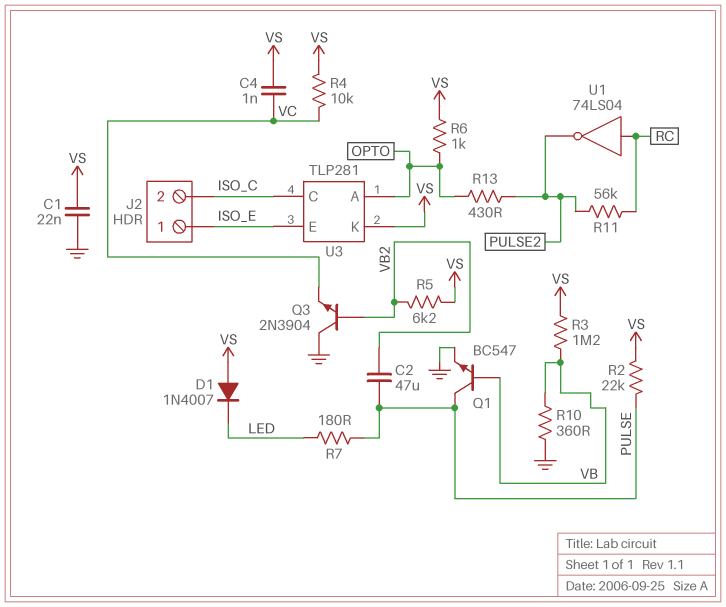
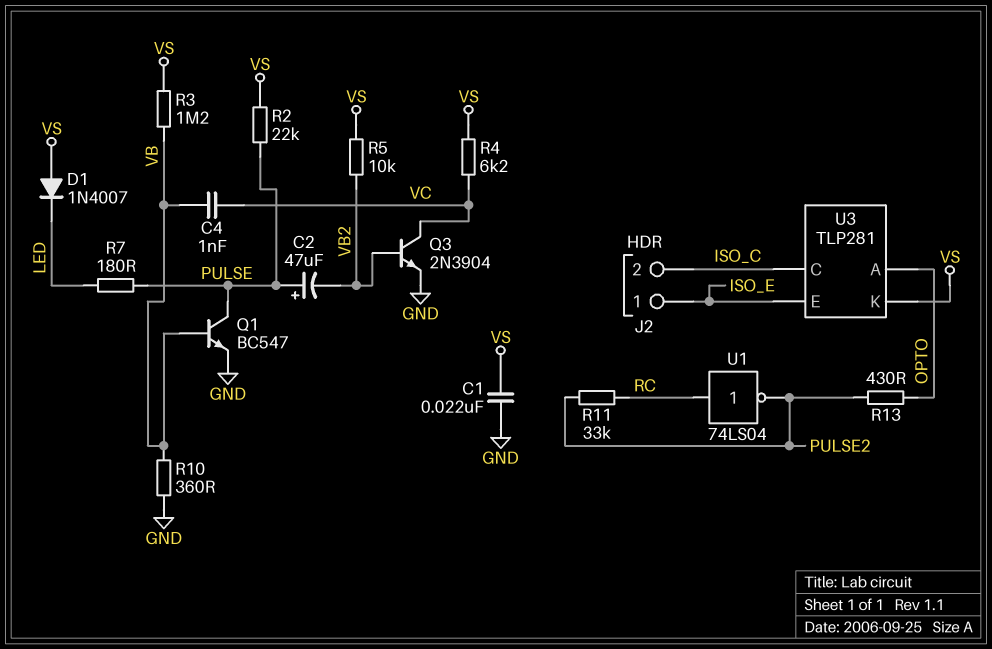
C2: 47uF (PULSE, VB2) -> 47uF (plus PULSE, minus VB2)
C4: 1nF (VC, VS) -> 1nF (VB, VC)
Q3: NPN 2N3904 (B VB2, C GND, E VC) -> NPN 2N3904 (B VB2, C VC, E GND)
R4: 10k (VC, VS) -> 6.2k (VC, VS)
R5: 6.2k (VB2, VS) -> 10k (VB2, VS)
R6: 1k (OPTO, VS) -> none
R11: 56k (PULSE2, RC) -> 33k (PULSE2, RC)

